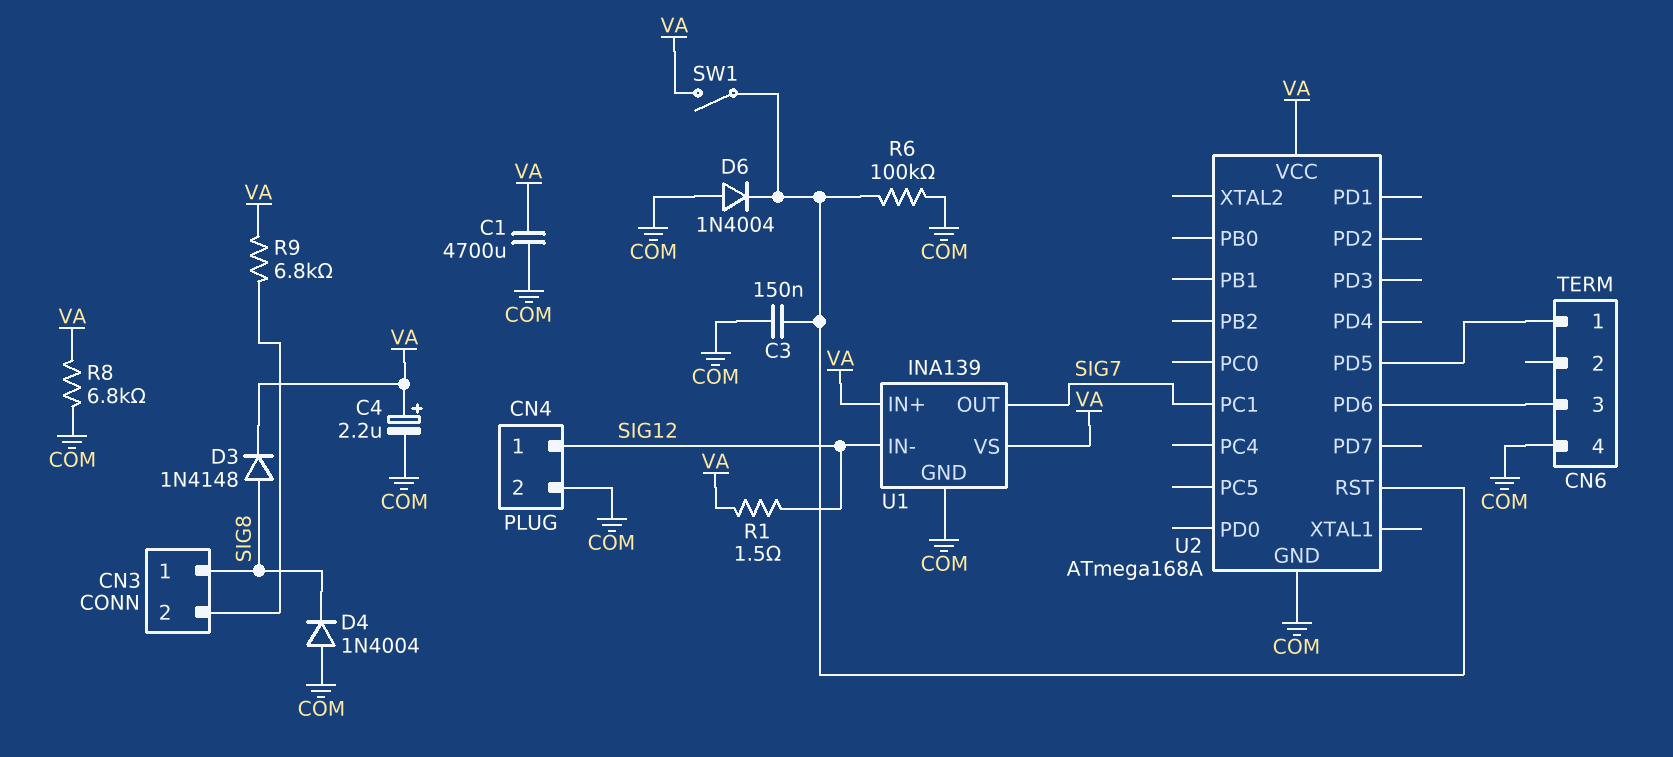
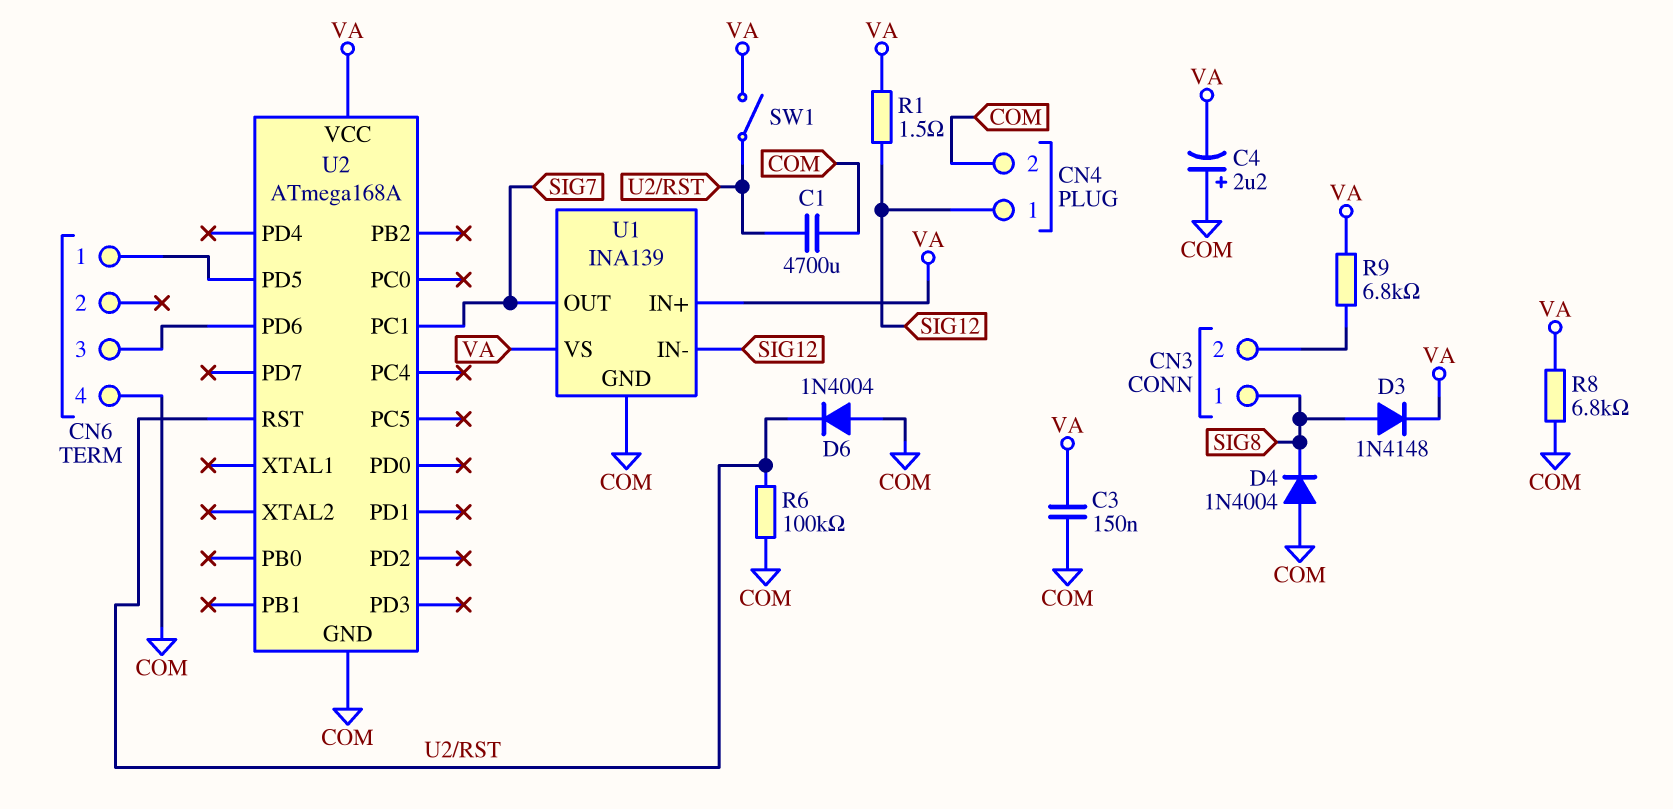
C1: 4700uF (COM, VA) -> 4700uF (COM, U2/RST)
C3: 150nF (COM, U2/RST) -> 150nF (COM, VA)
C4: 2.2uF (plus VA, minus COM) -> 2.2uF (plus COM, minus VA)

